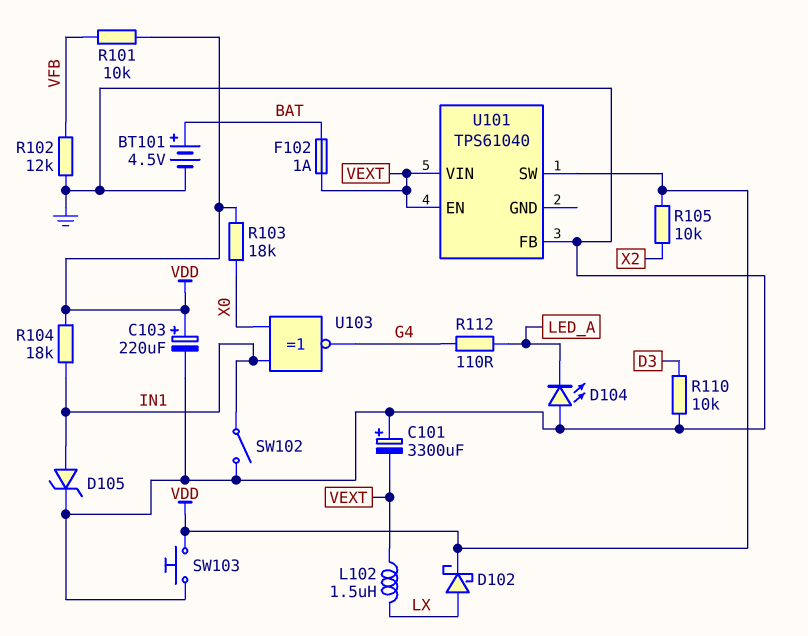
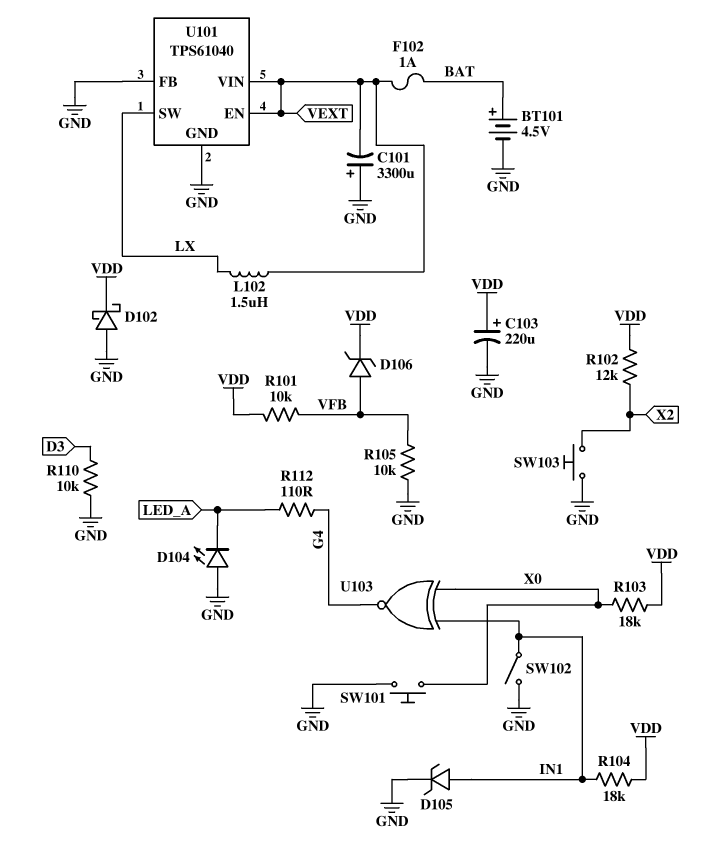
D102: schottky (A LX, K VDD) -> schottky (A GND, K VDD)
D106: none -> zener (A VFB, K VDD)
R102: 12k (GND, VFB) -> 12k (VDD, X2)
R105: 10k (VDD, X2) -> 10k (GND, VFB)
SW101: none -> button (GND, X0)
SW103: button (GND, VDD) -> button (GND, X2)
U101 pin GND: none -> GND
U101 pin SW: VDD -> LX

